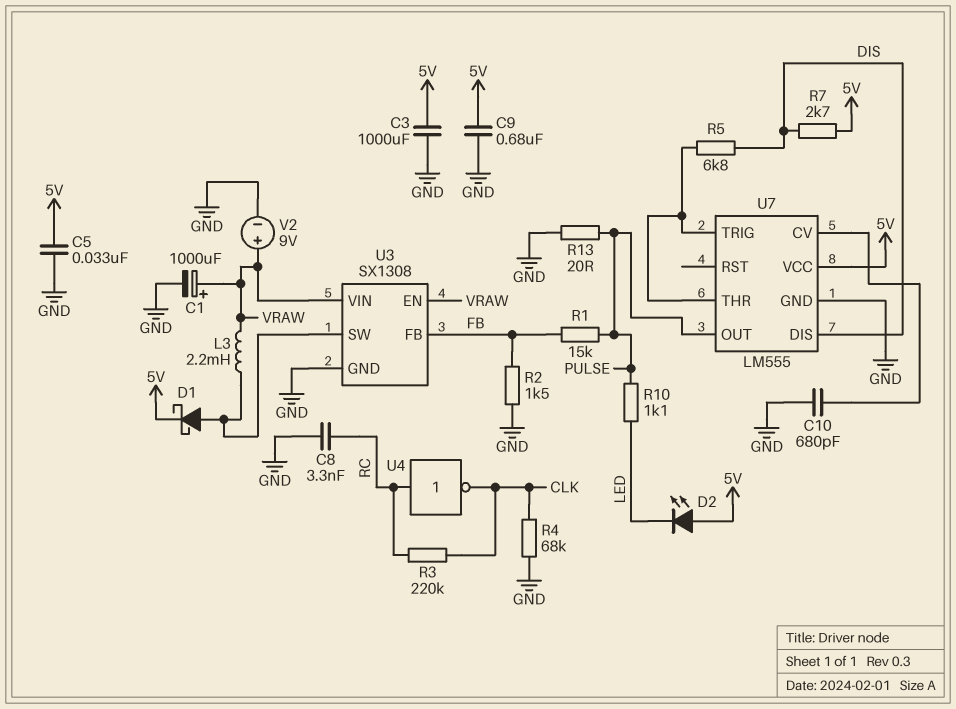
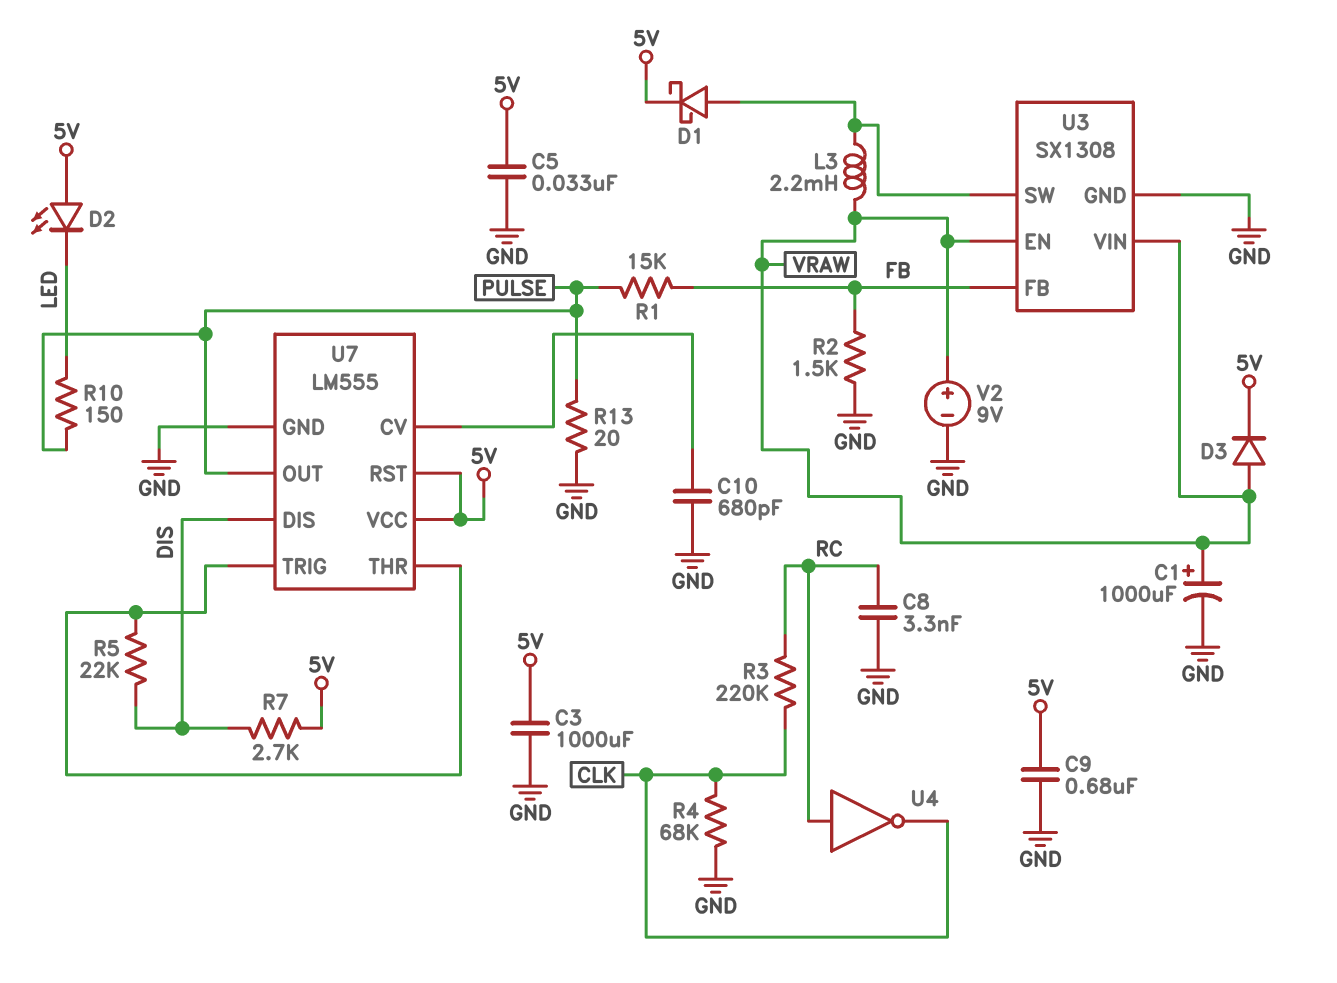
D3: none -> diode (A VRAW, K 5V)
R5: 6.8k (DIS, U7/THR) -> 22k (DIS, U7/THR)
R10: 1.1k (LED, PULSE) -> 150 (LED, PULSE)
U7 pin RST: none -> 5V

